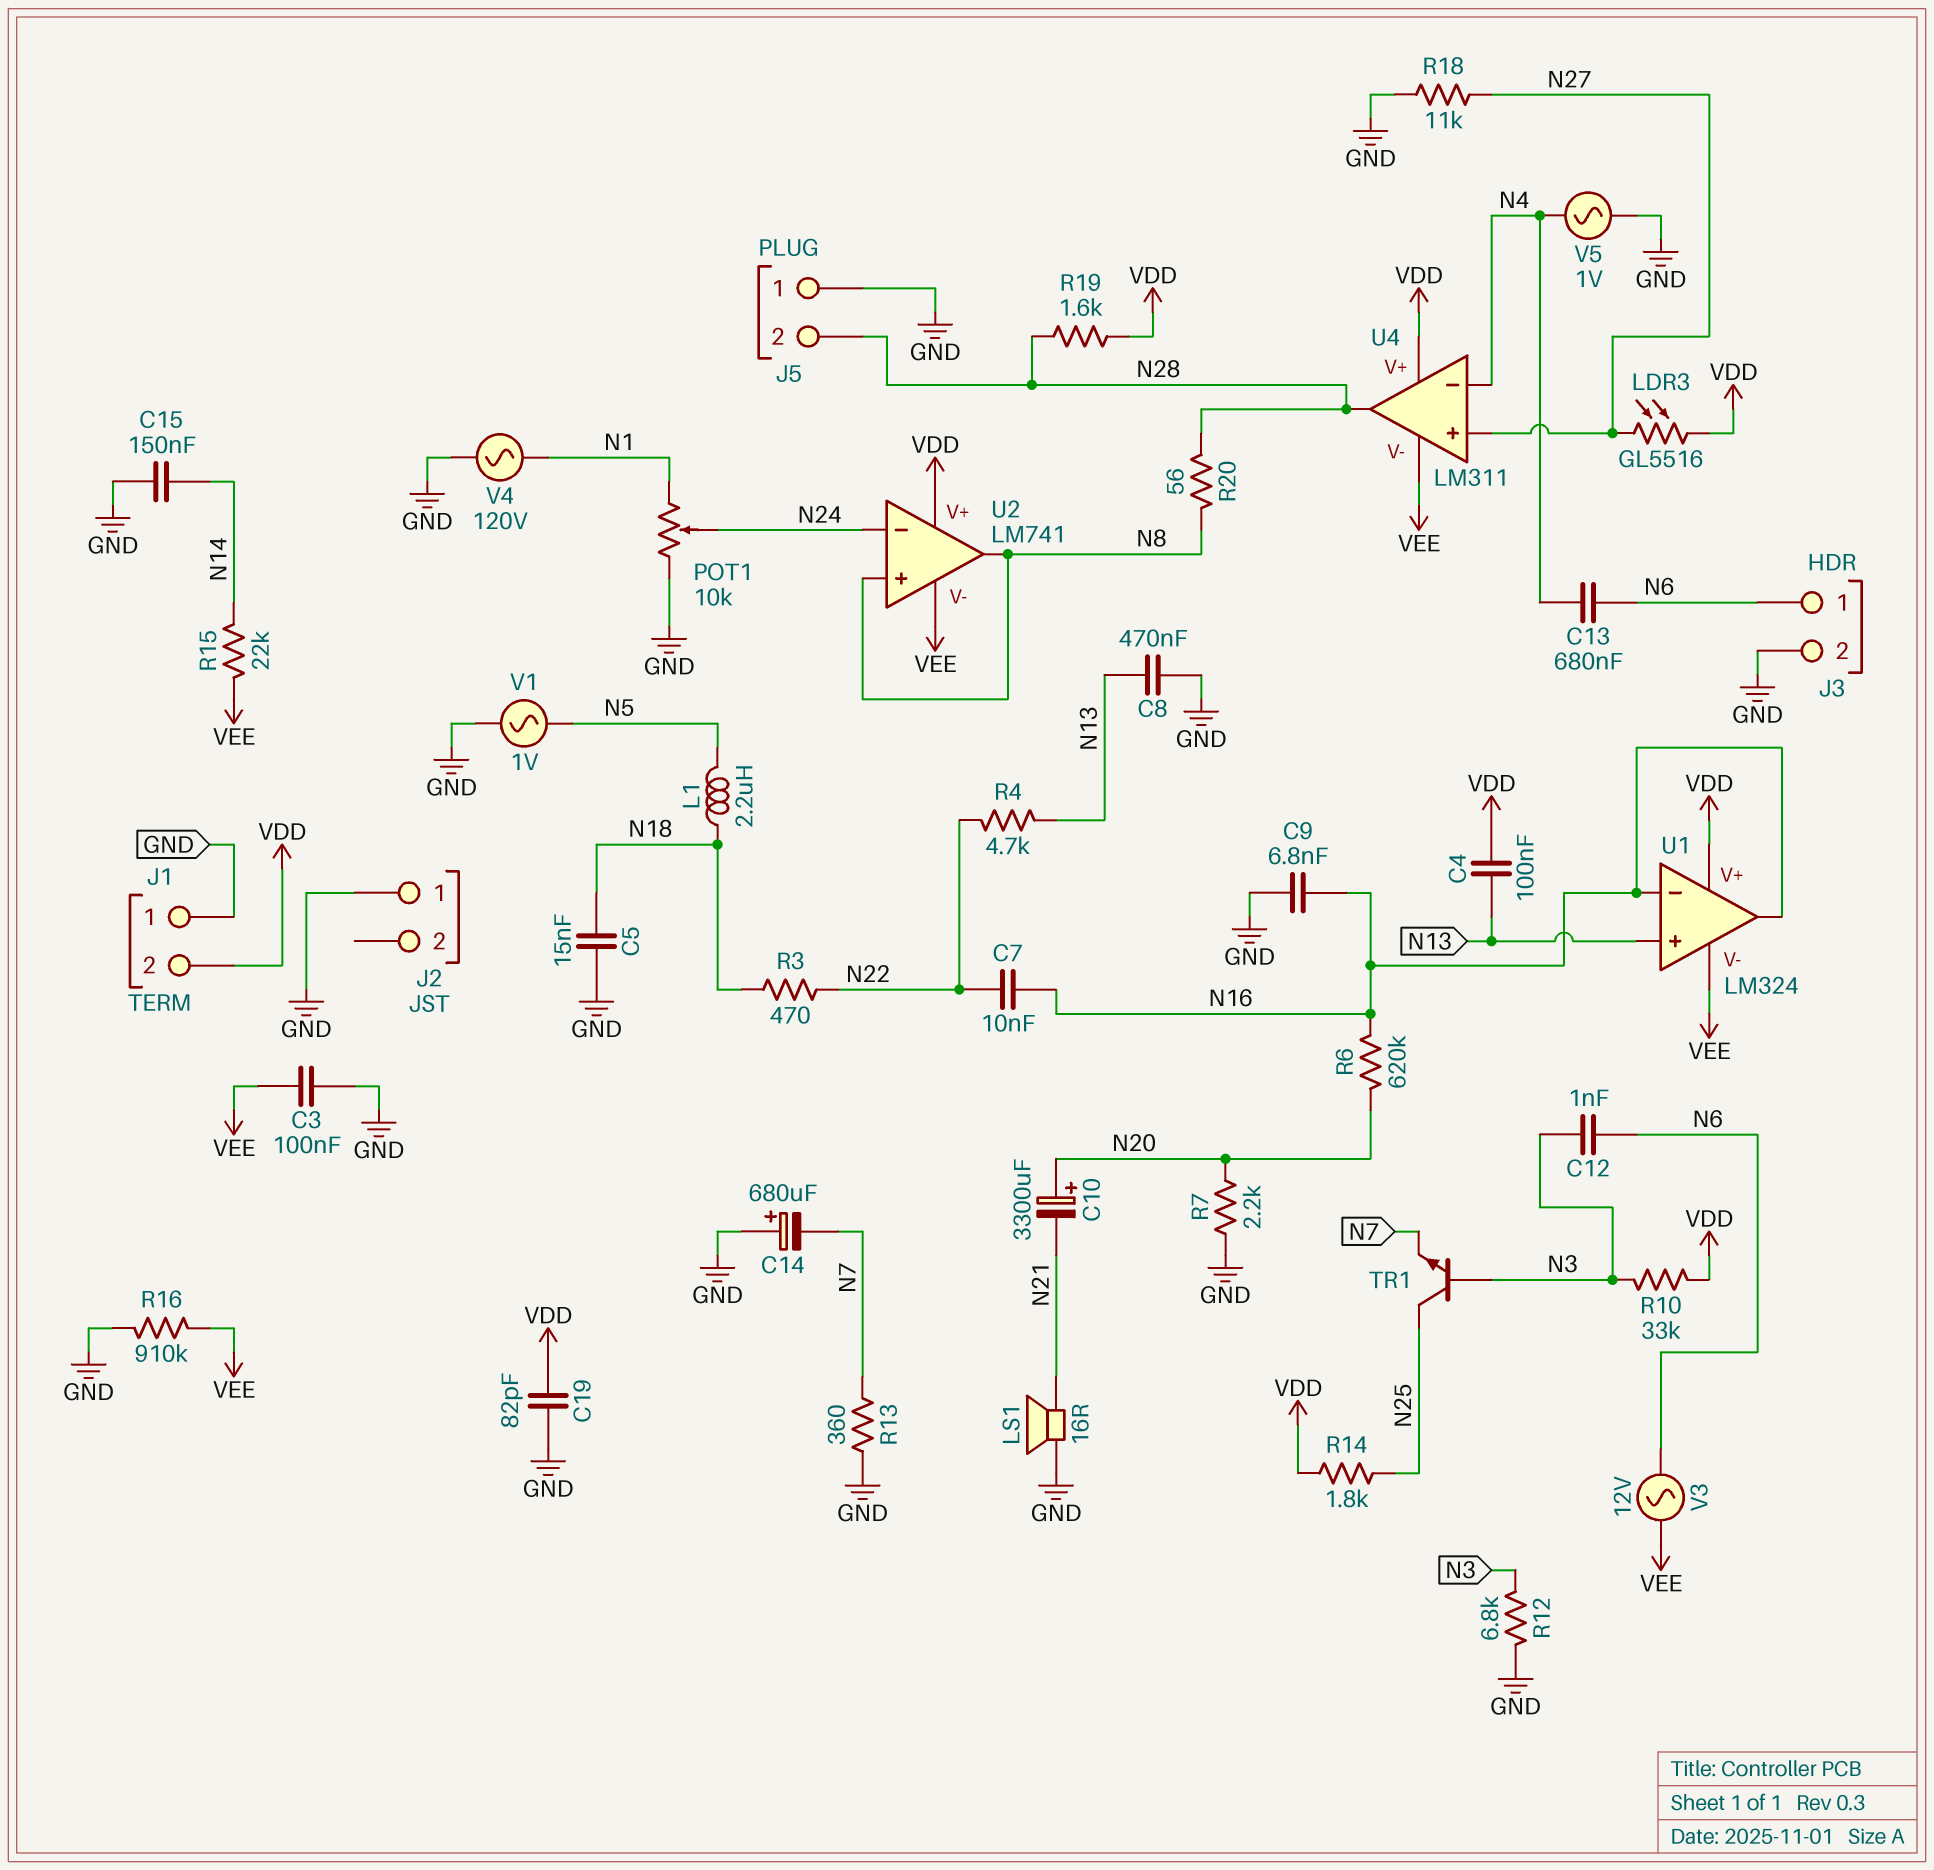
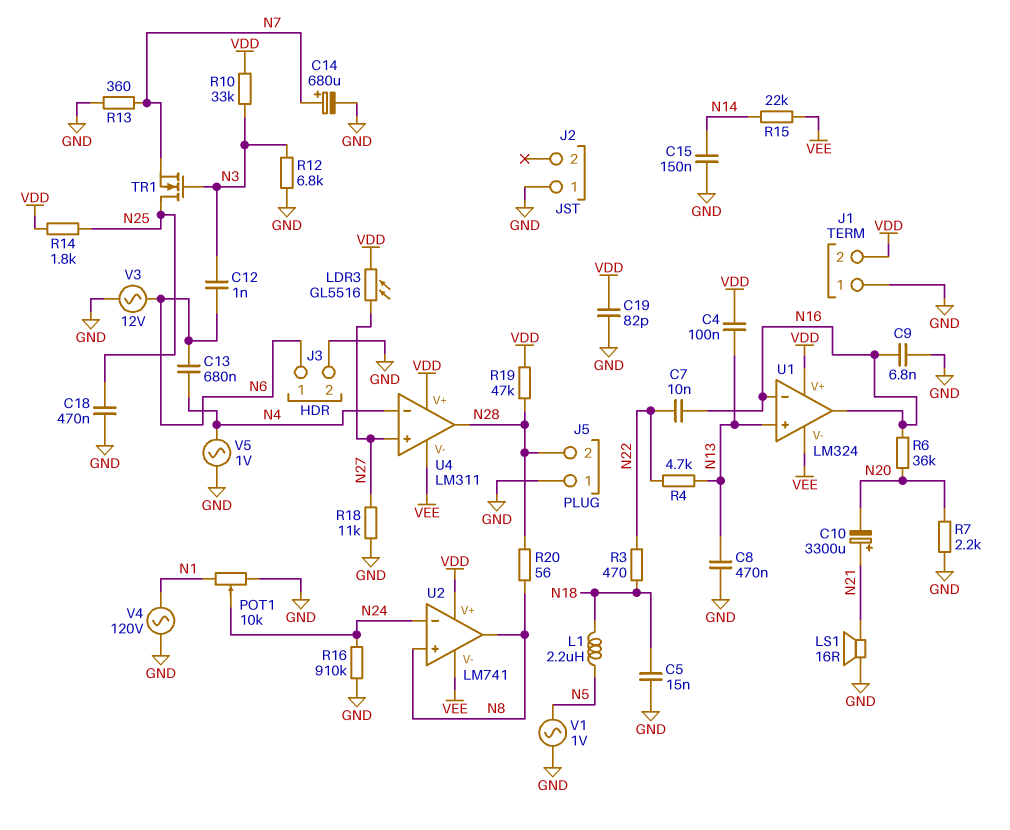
C3: 100nF (GND, VEE) -> none
C10: 3300uF (plus N20, minus N21) -> 3300uF (plus N21, minus N20)
C14: 680uF (plus GND, minus N7) -> 680uF (plus N7, minus GND)
C18: none -> 470nF (GND, N25)
R6: 620k (N16, N20) -> 36k (N16, N20)
R16: 910k (GND, VEE) -> 910k (GND, N24)
R19: 1.6k (N28, VDD) -> 47k (N28, VDD)
TR1: NPN (B N3, C N25, E N7) -> NMOS (G N3, D N25, S N7)
V3: AC 12V (N6, VEE) -> AC 12V (GND, N6)

